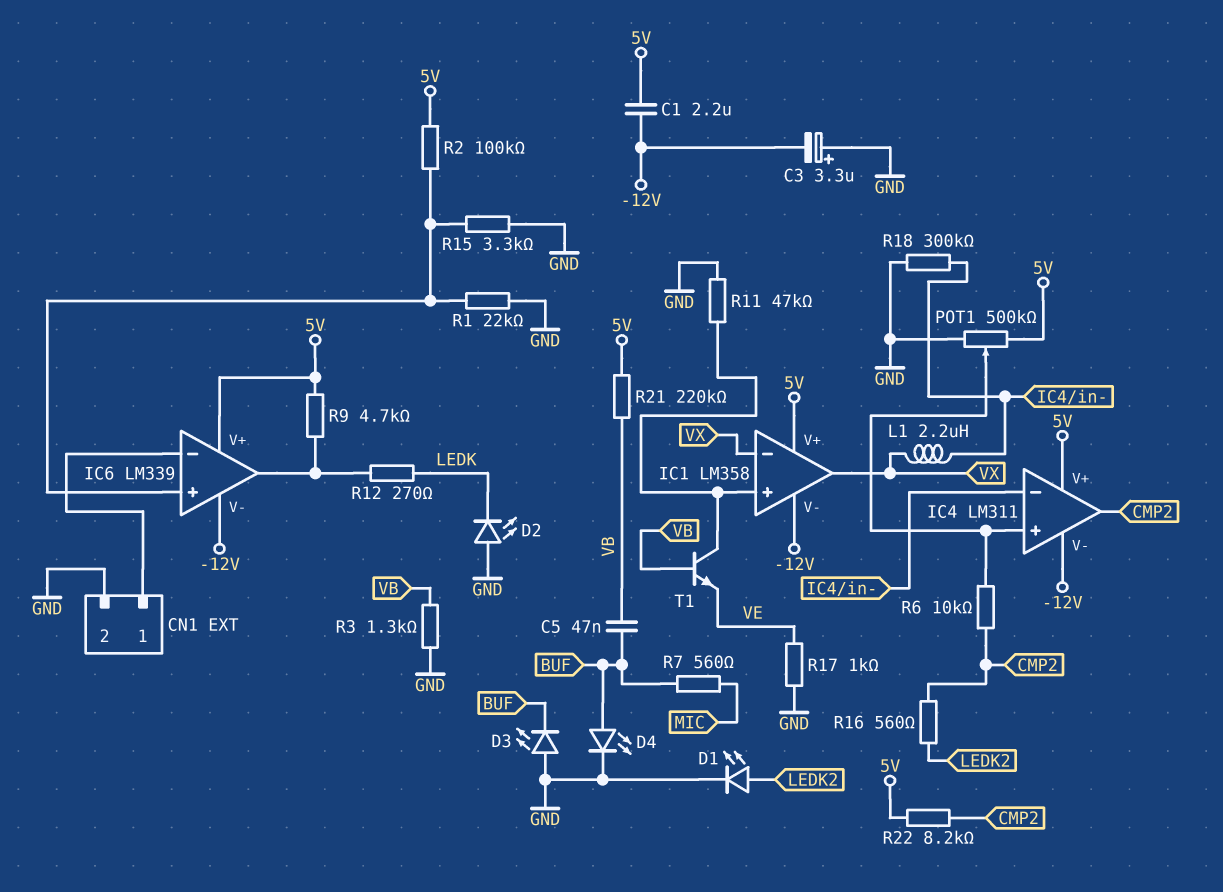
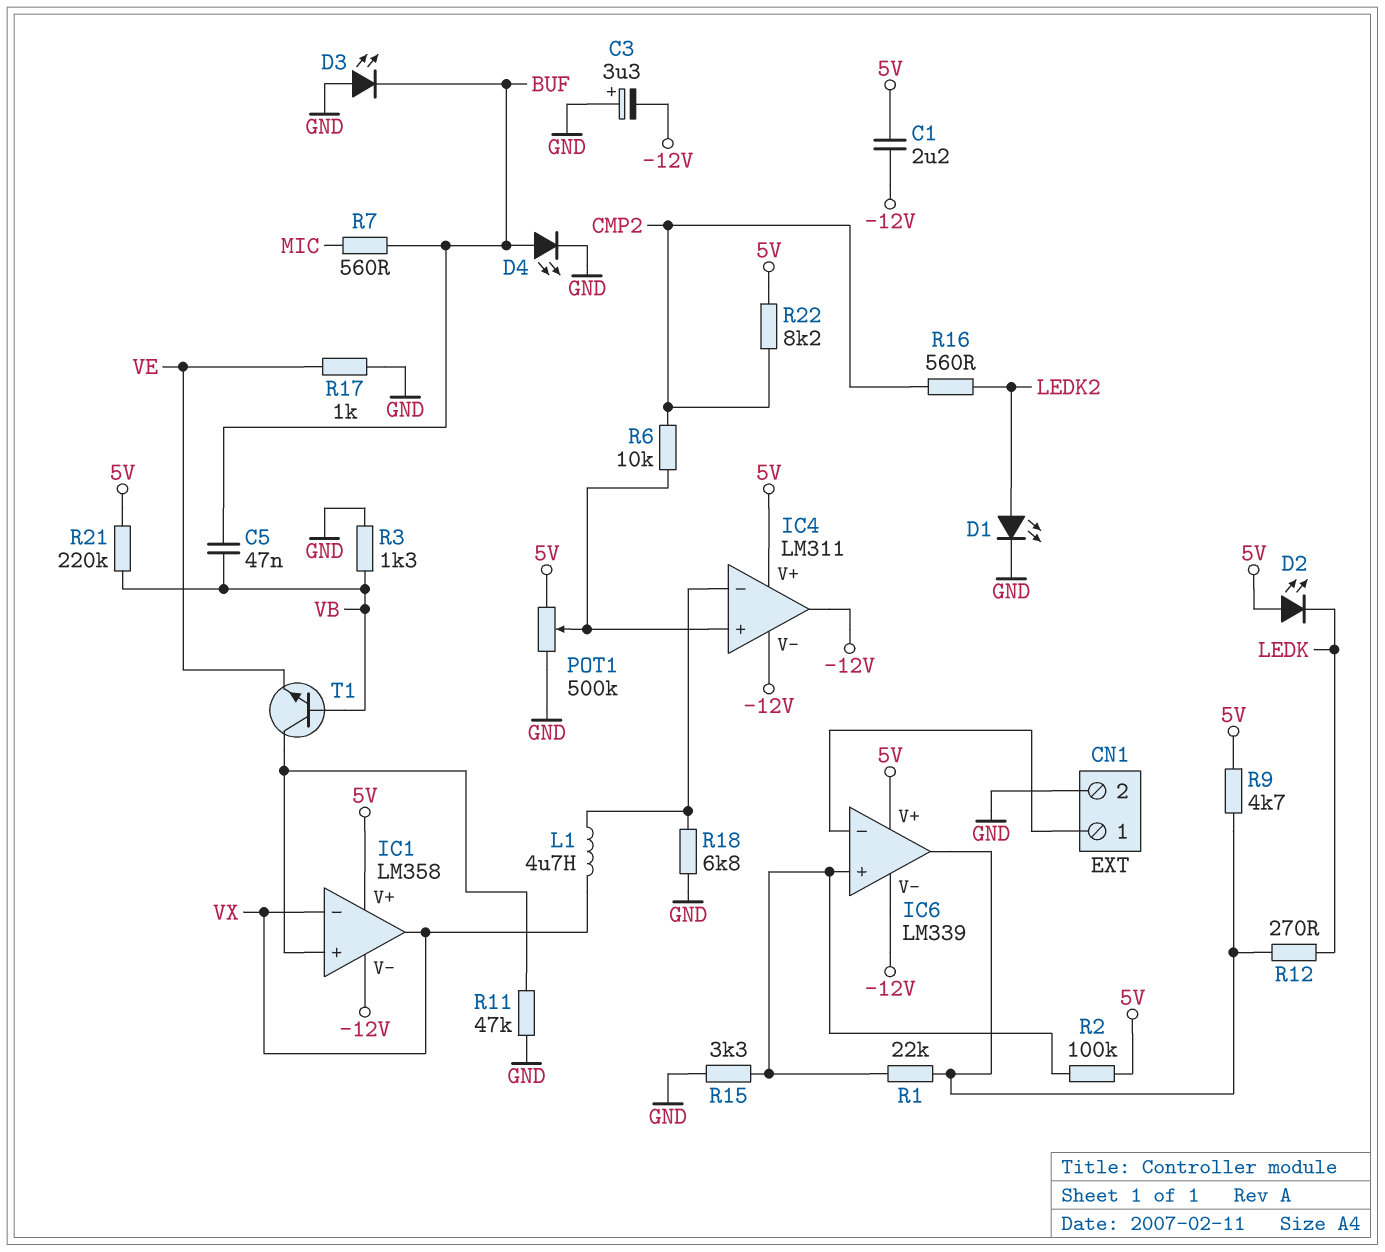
D2: LED (A GND, K LEDK) -> LED (A 5V, K LEDK)
IC4 pin out: CMP2 -> -12V
L1: 2.2uH (IC4/in-, VX) -> 4.7uH (IC4/in-, VX)
R1: 22k (GND, IC6/in+) -> 22k (IC6/in+, IC6/out)
R18: 300k (GND, IC4/in-) -> 6.8k (GND, IC4/in-)

